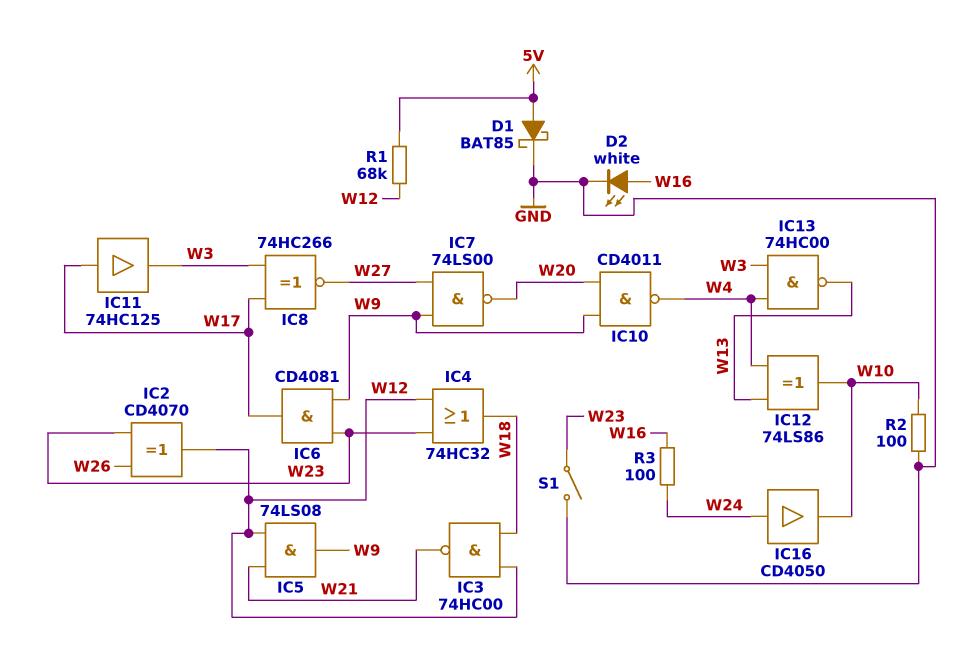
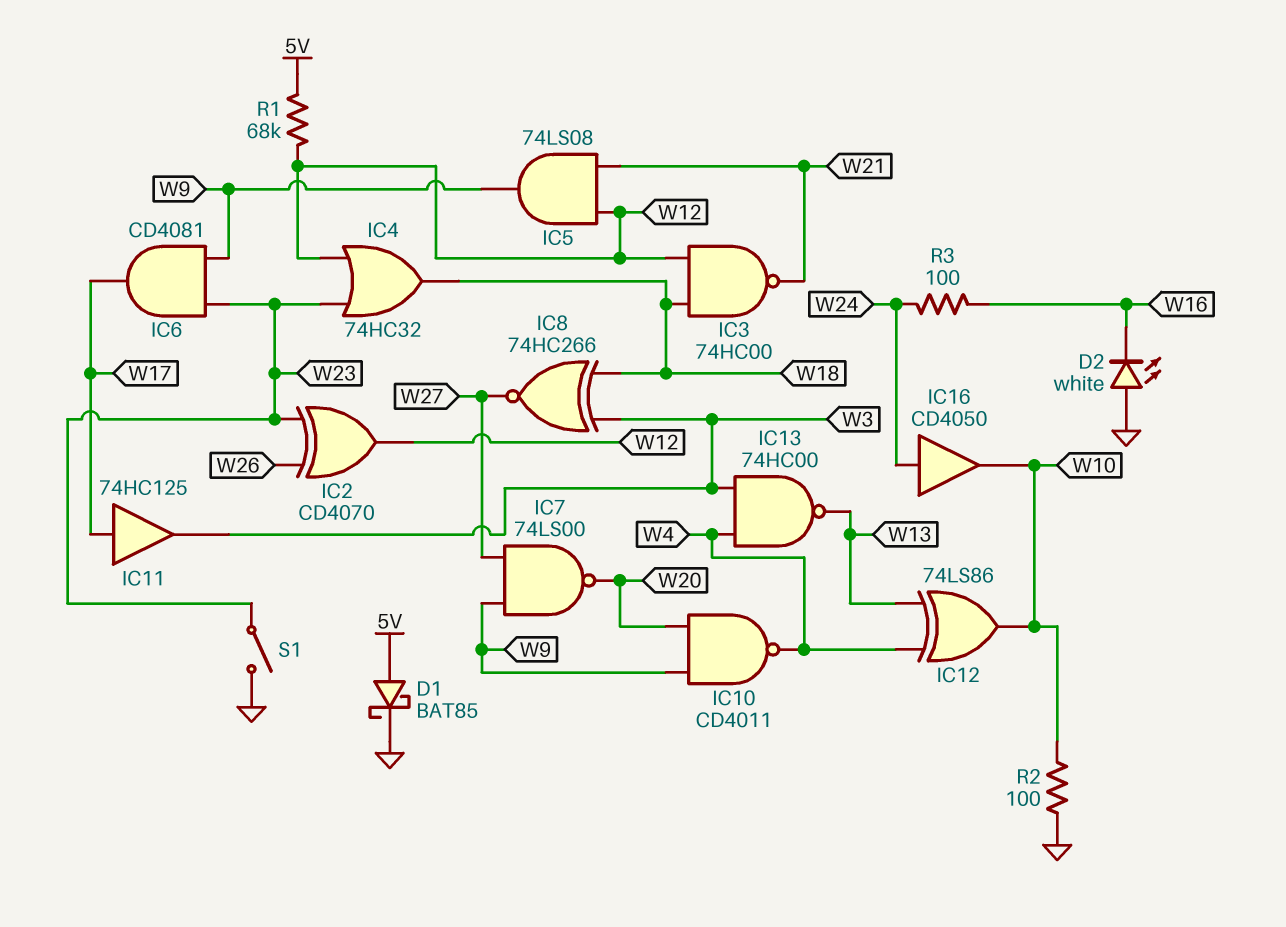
D2: LED white (A W16, K GND) -> LED white (A GND, K W16)
IC8: XNOR 74HC266 (in W3, in W17, out W27) -> XNOR 74HC266 (in W3, in W18, out W27)

